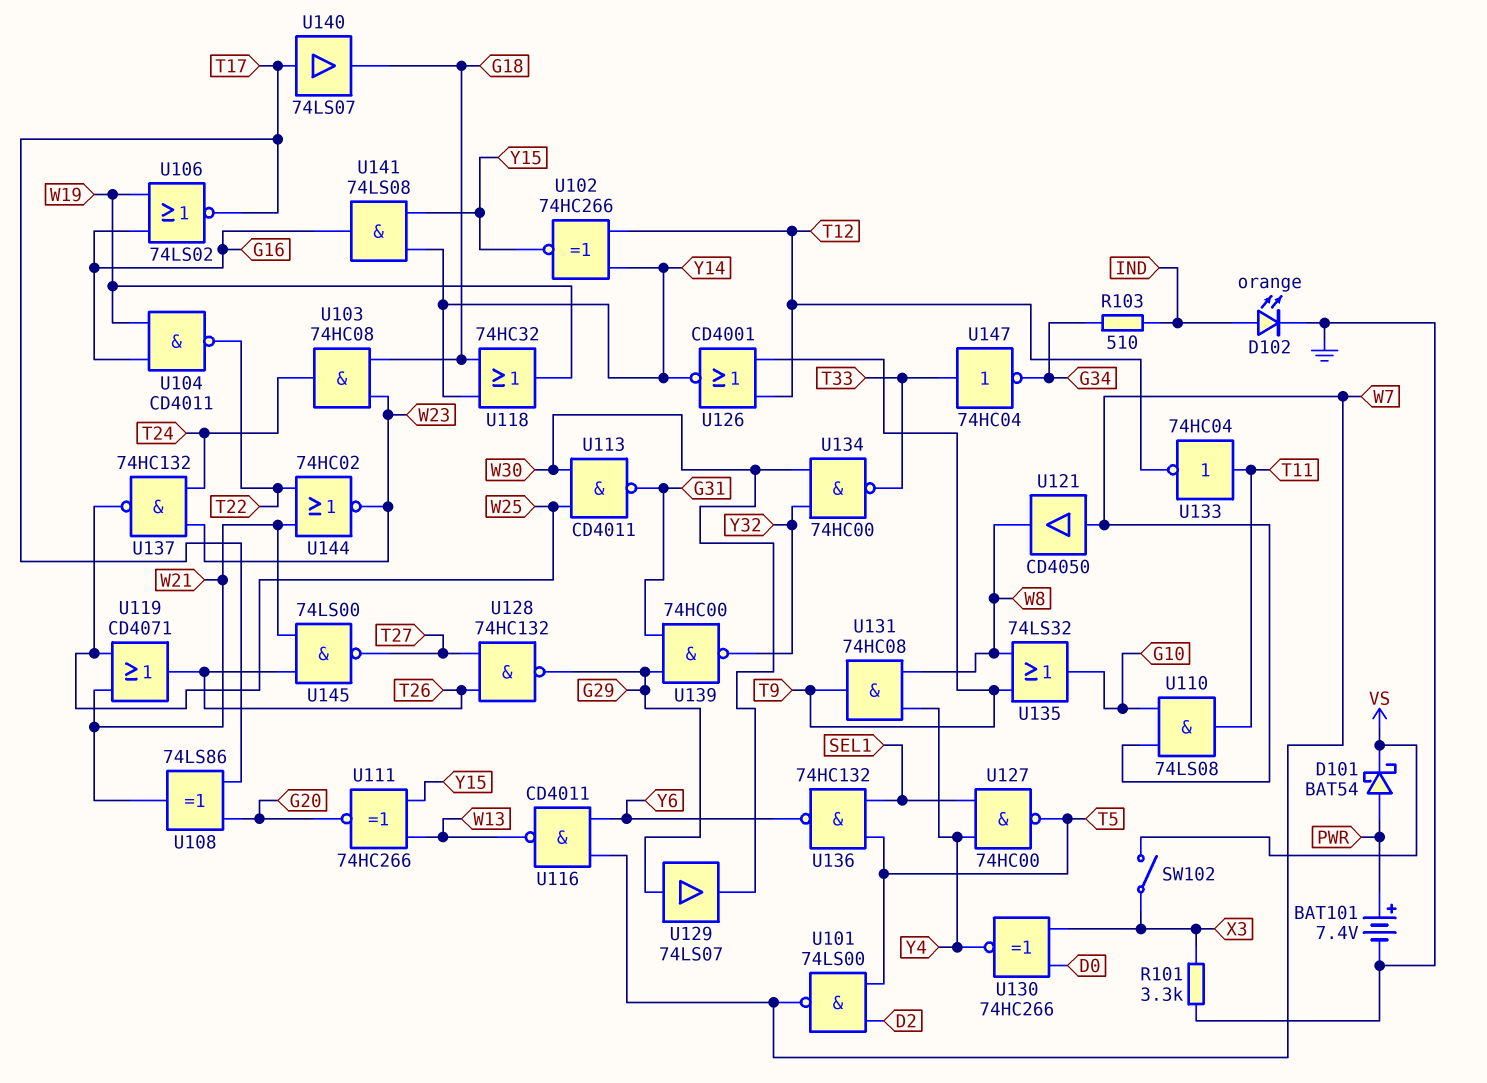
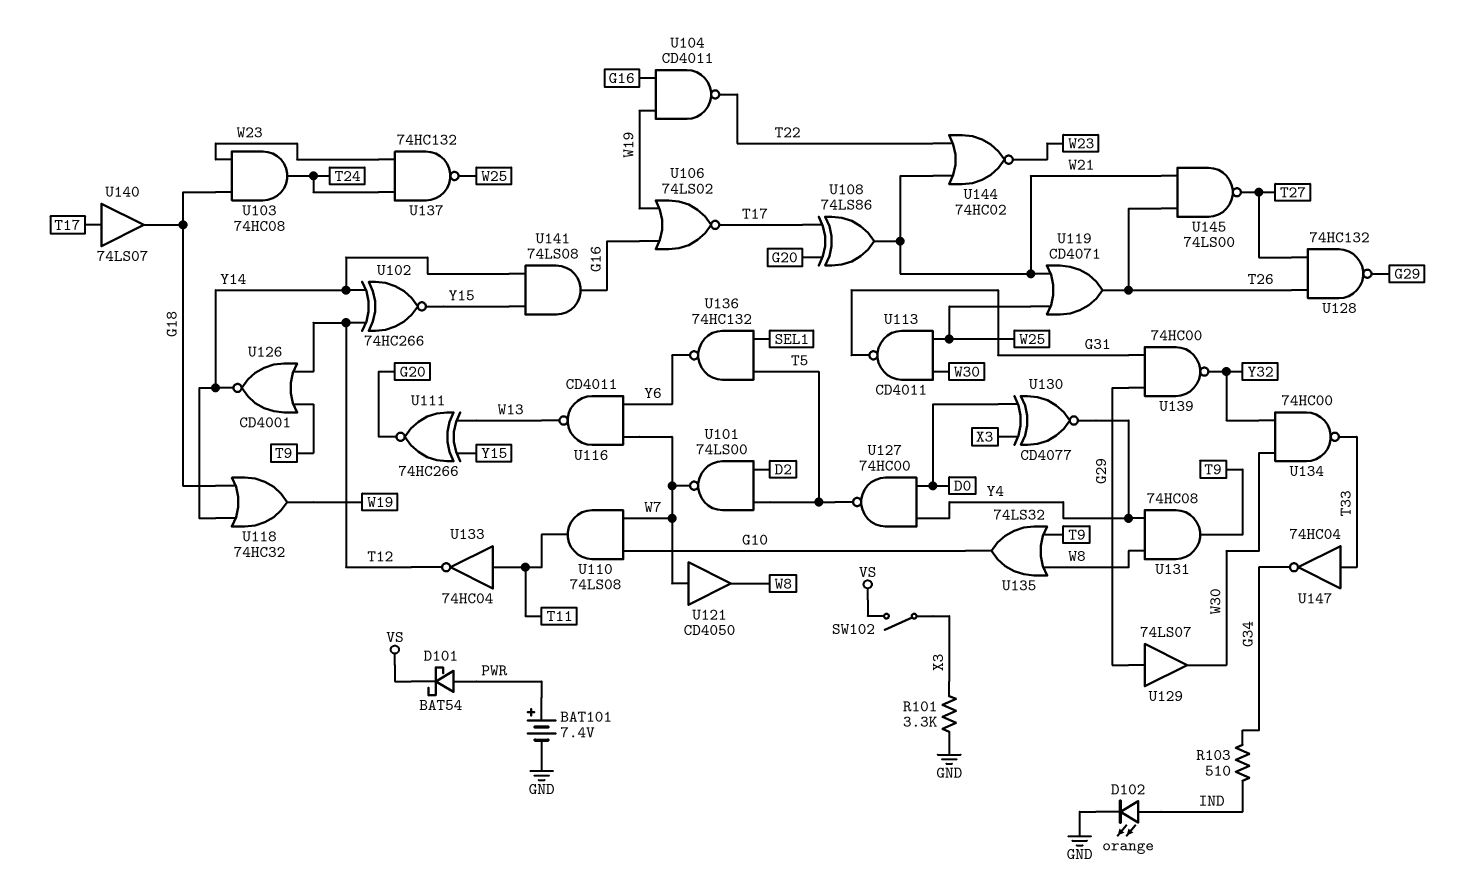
U127: NAND 74HC00 (in SEL1, in Y4, out T5) -> NAND 74HC00 (in D0, in Y4, out T5)
U130: XNOR 74HC266 (in D0, in X3, out Y4) -> XNOR CD4077 (in D0, in X3, out Y4)

